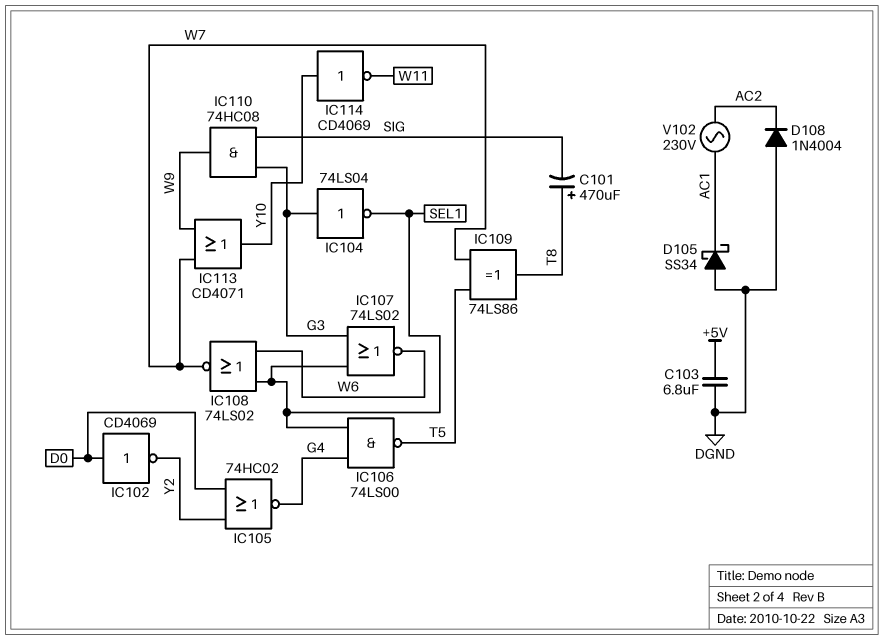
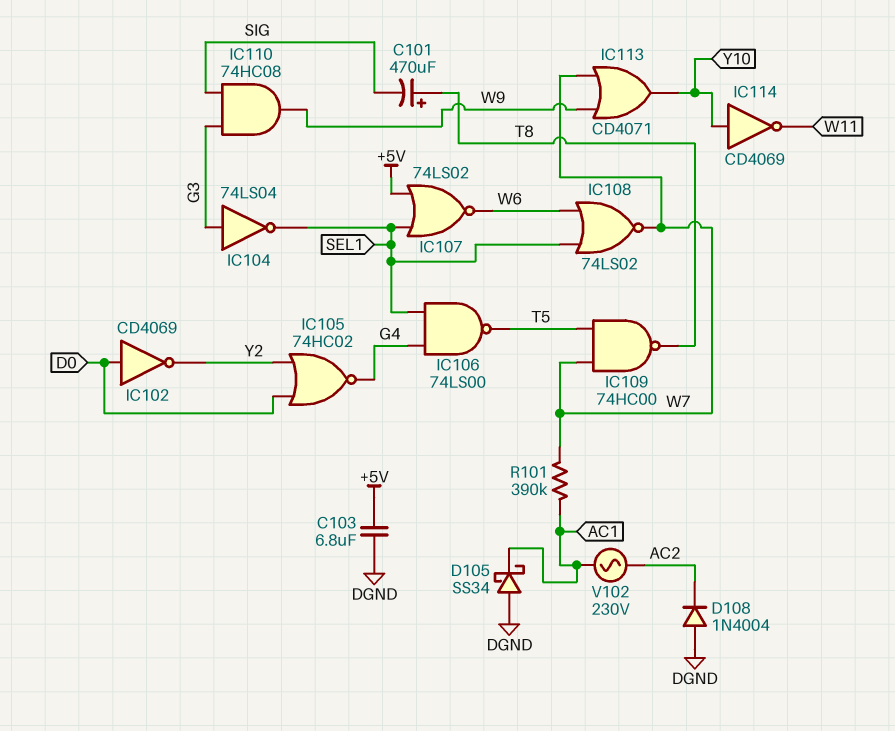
IC107: NOR 74LS02 (in G3, in SEL1, out W6) -> NOR 74LS02 (in +5V, in SEL1, out W6)
IC109: XOR 74LS86 (in T5, in W7, out T8) -> NAND 74HC00 (in T5, in W7, out T8)
R101: none -> 390k (AC1, W7)

